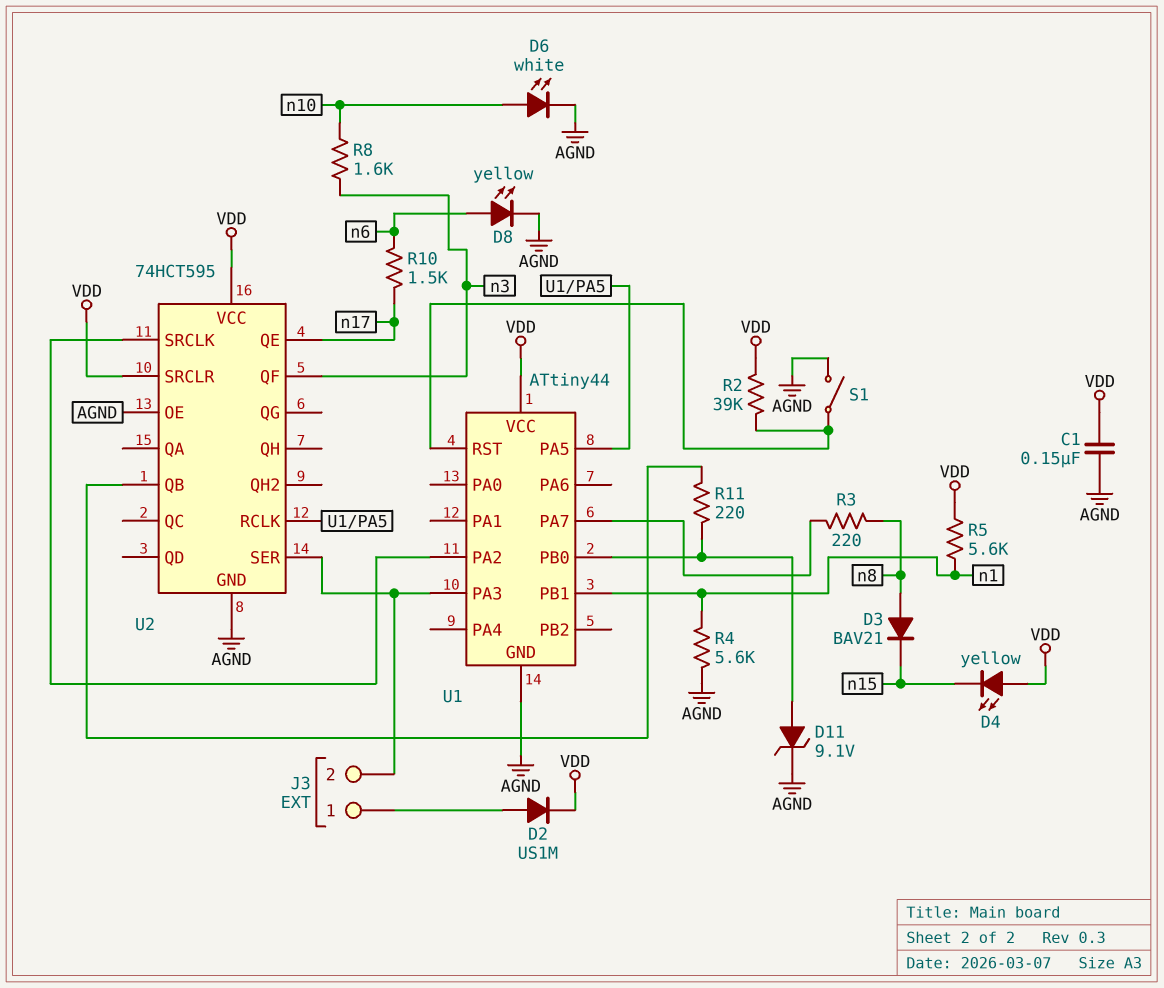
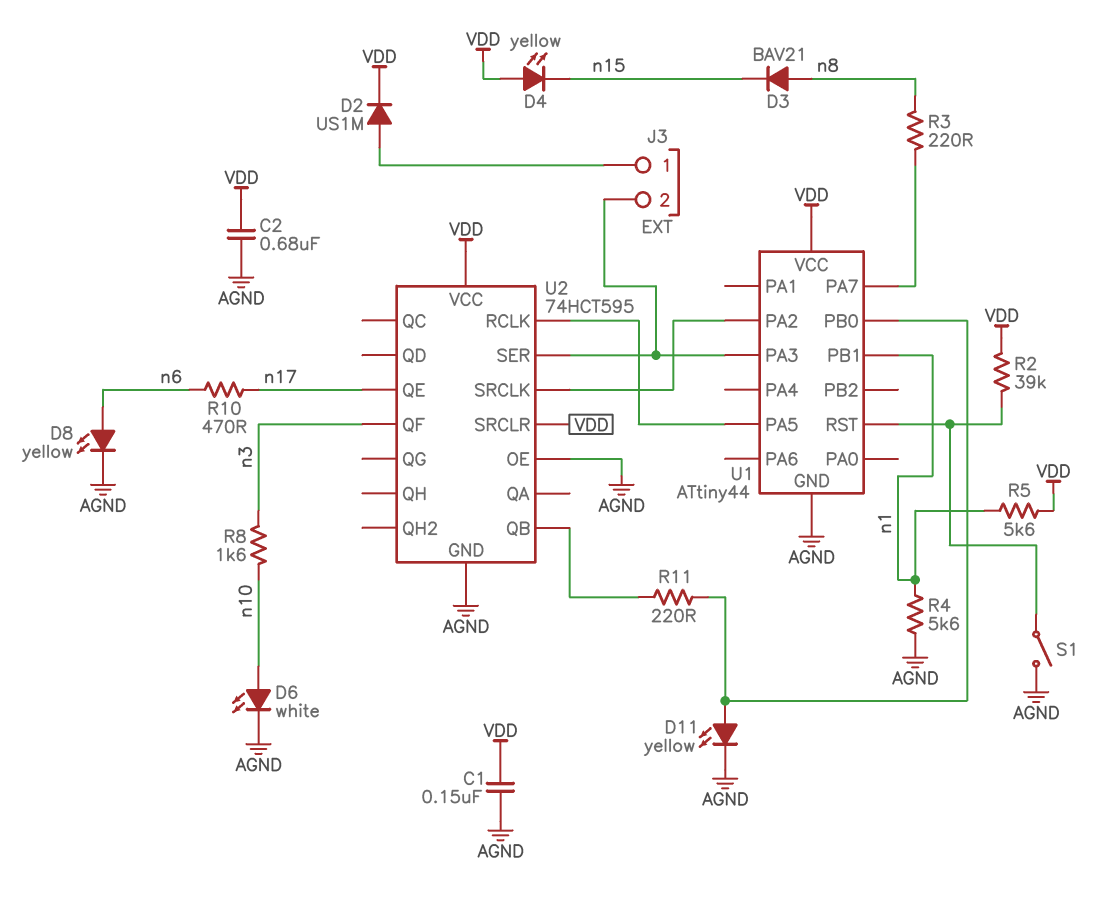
C2: none -> 680nF (AGND, VDD)
D11: zener 9.1V (A U1/PB0, K AGND) -> LED yellow (A U1/PB0, K AGND)
R10: 1.5k (n6, n17) -> 470 (n6, n17)

